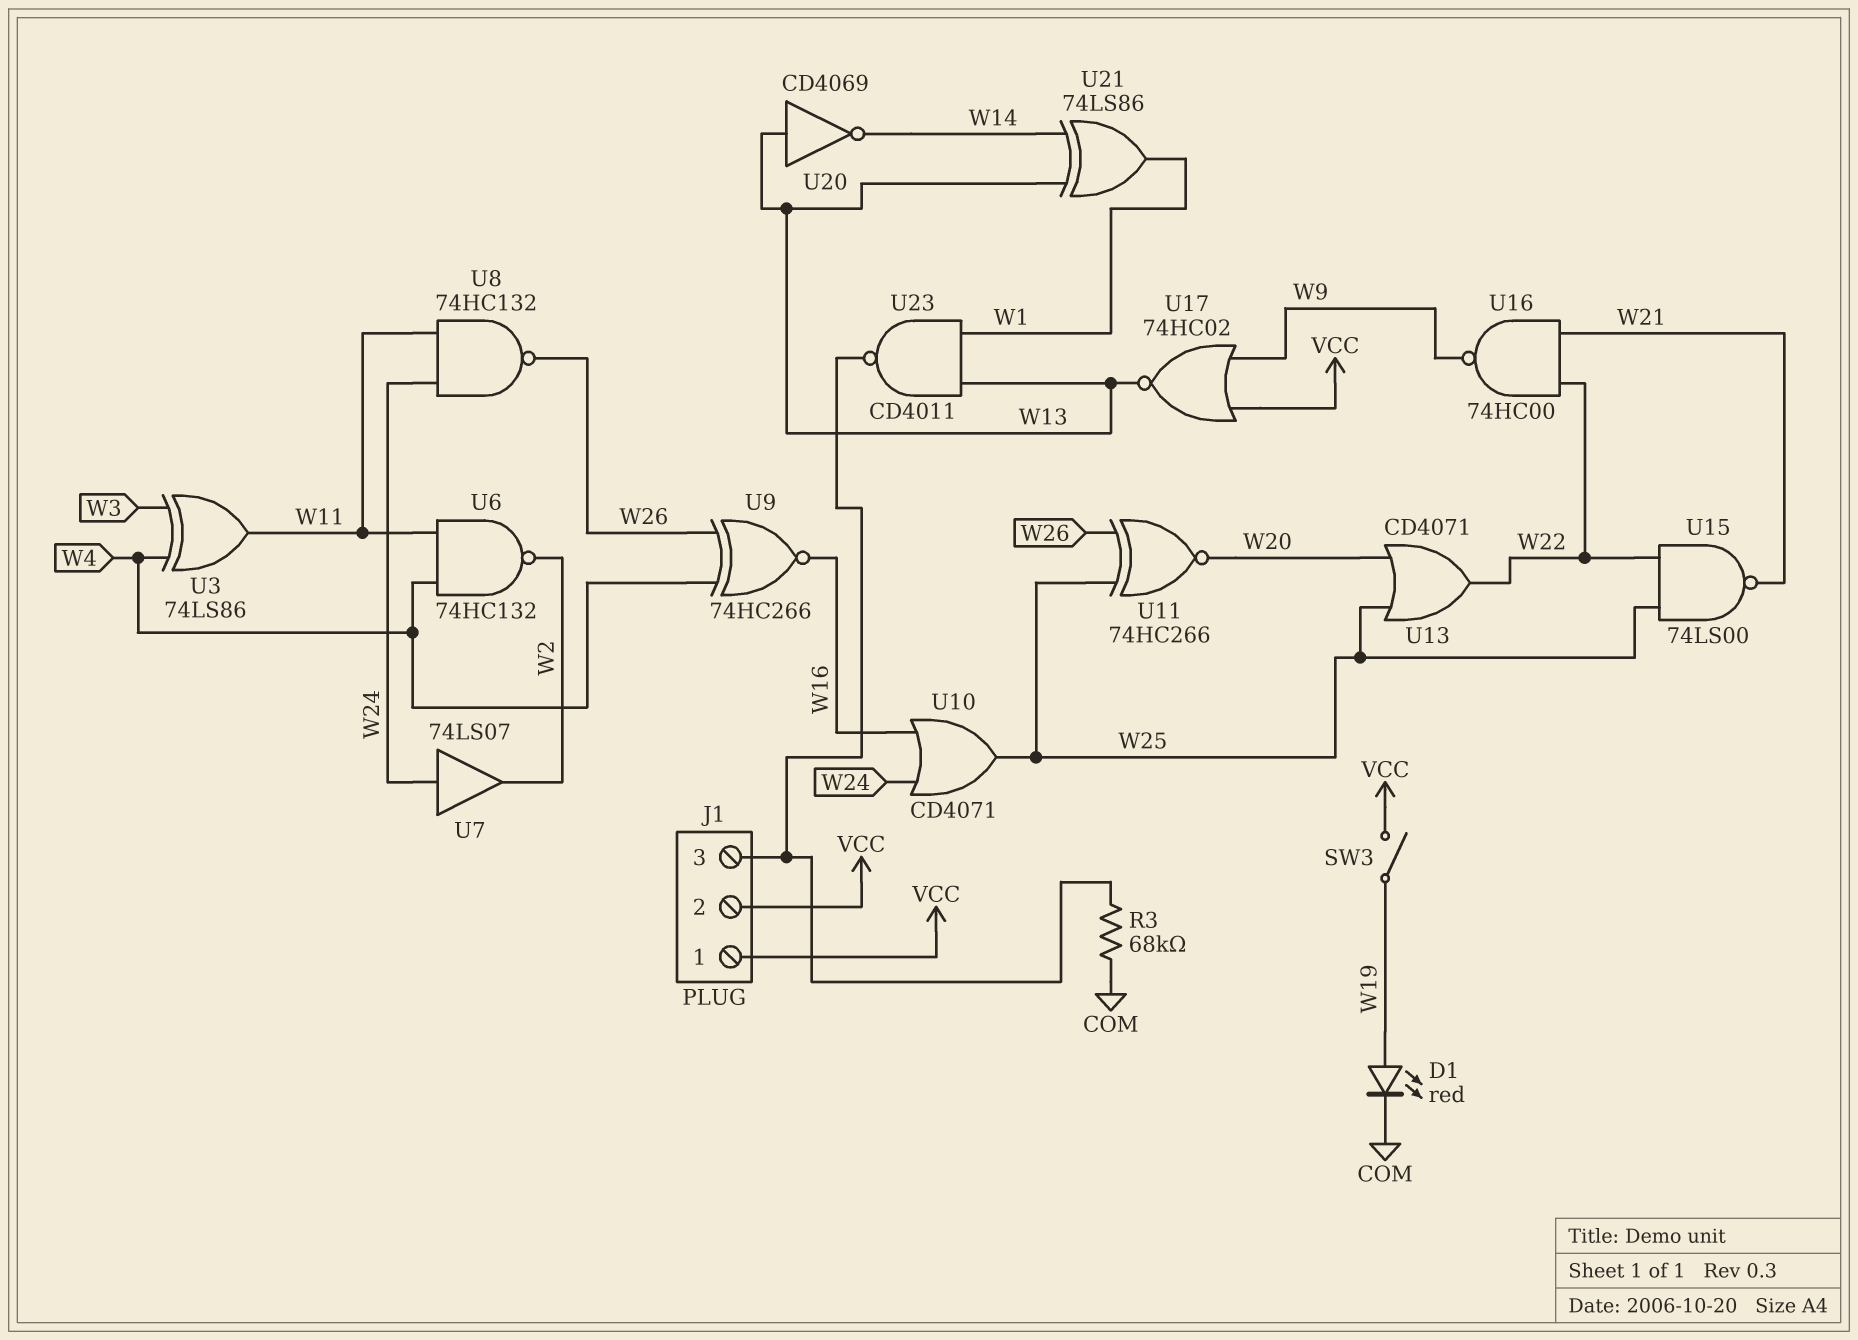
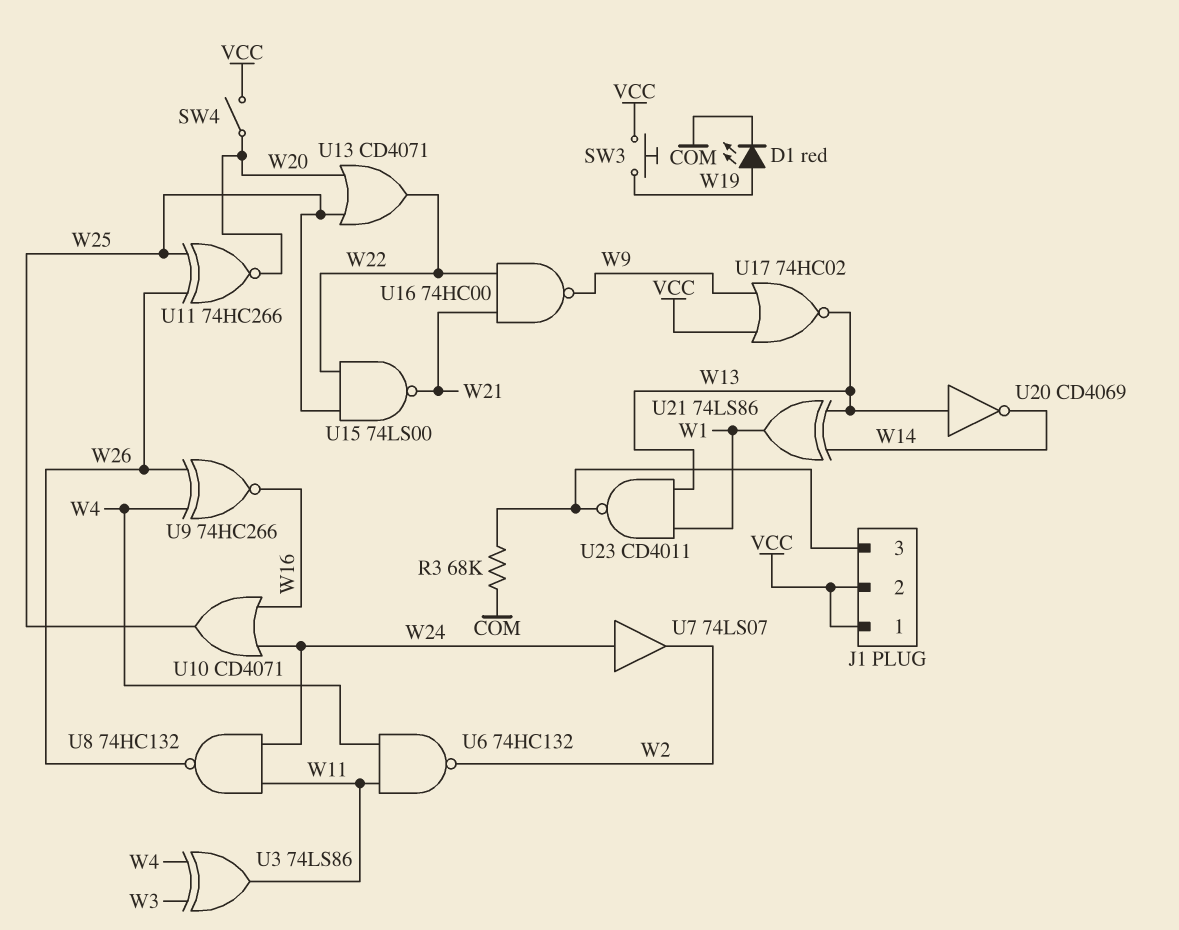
SW3: switch (VCC, W19) -> button (VCC, W19)
SW4: none -> switch (VCC, W20)

